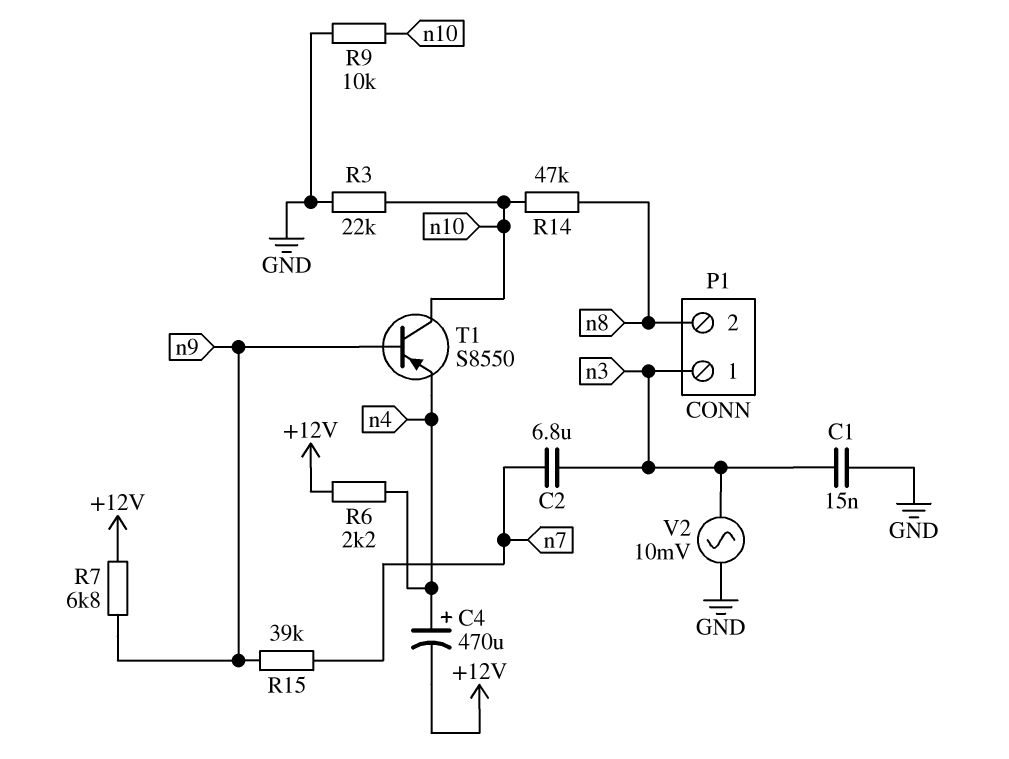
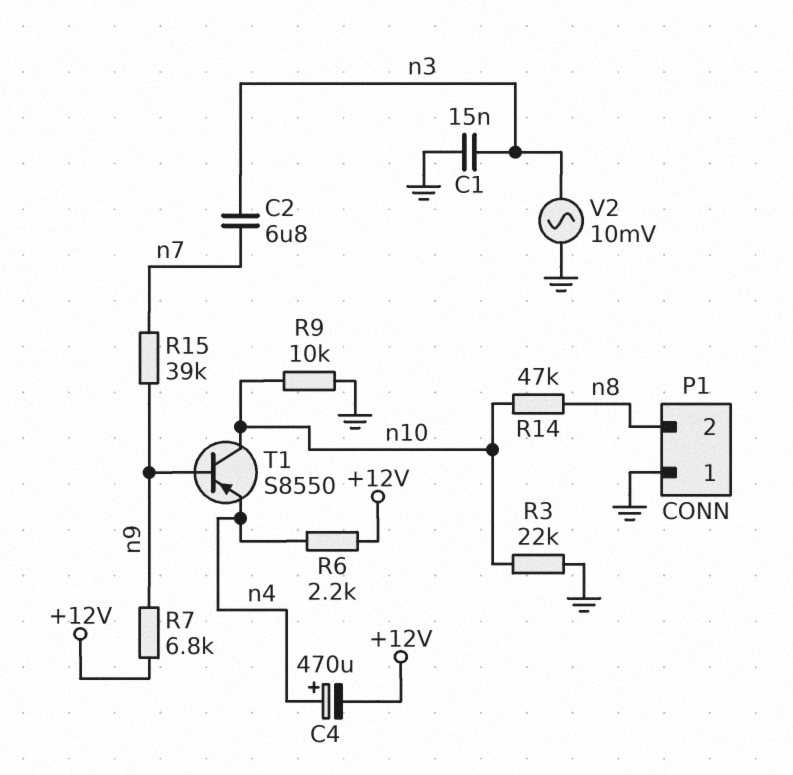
P1 pin 1: n3 -> GND

